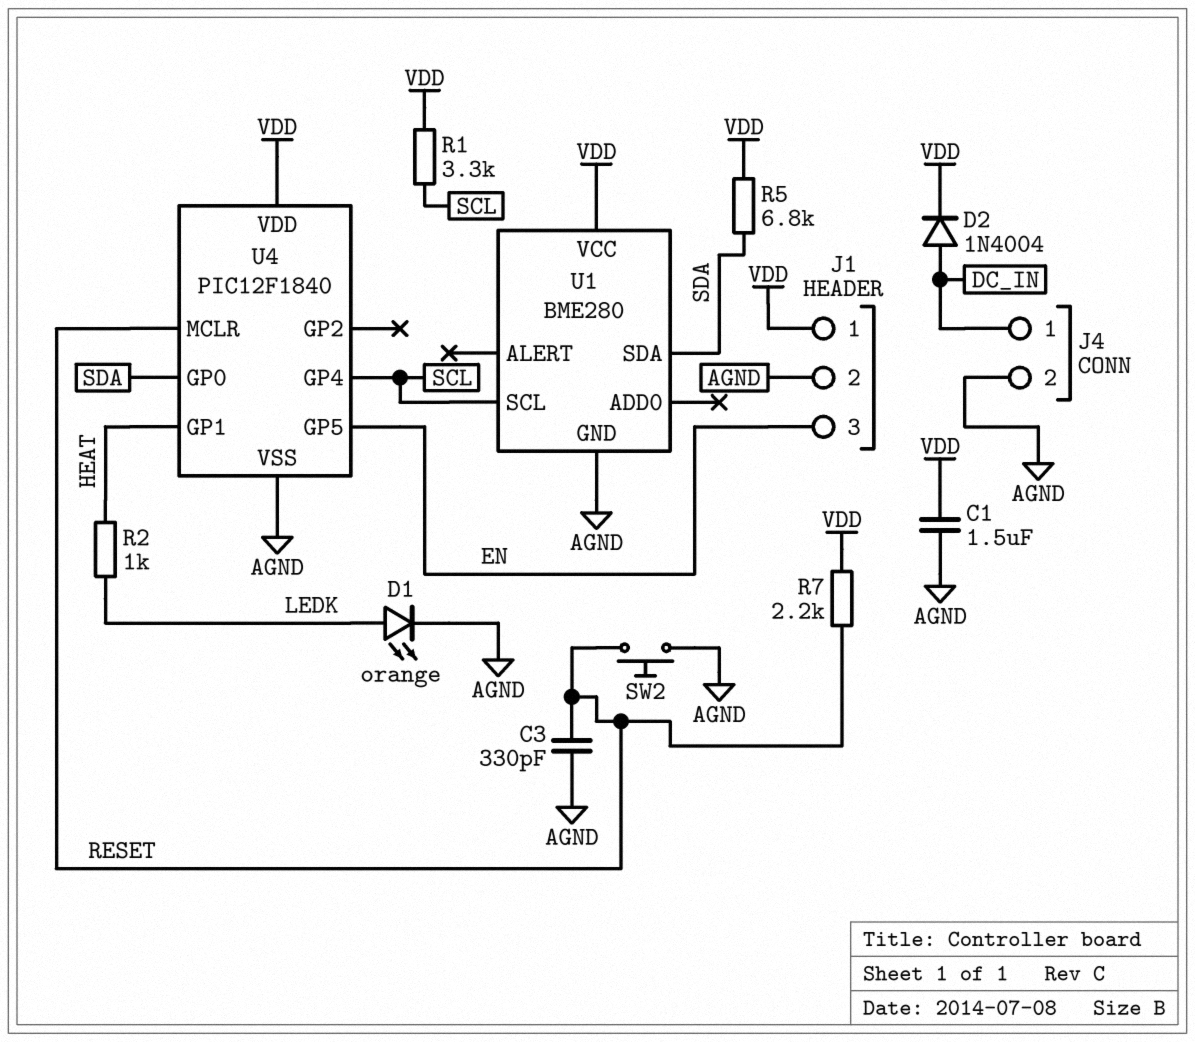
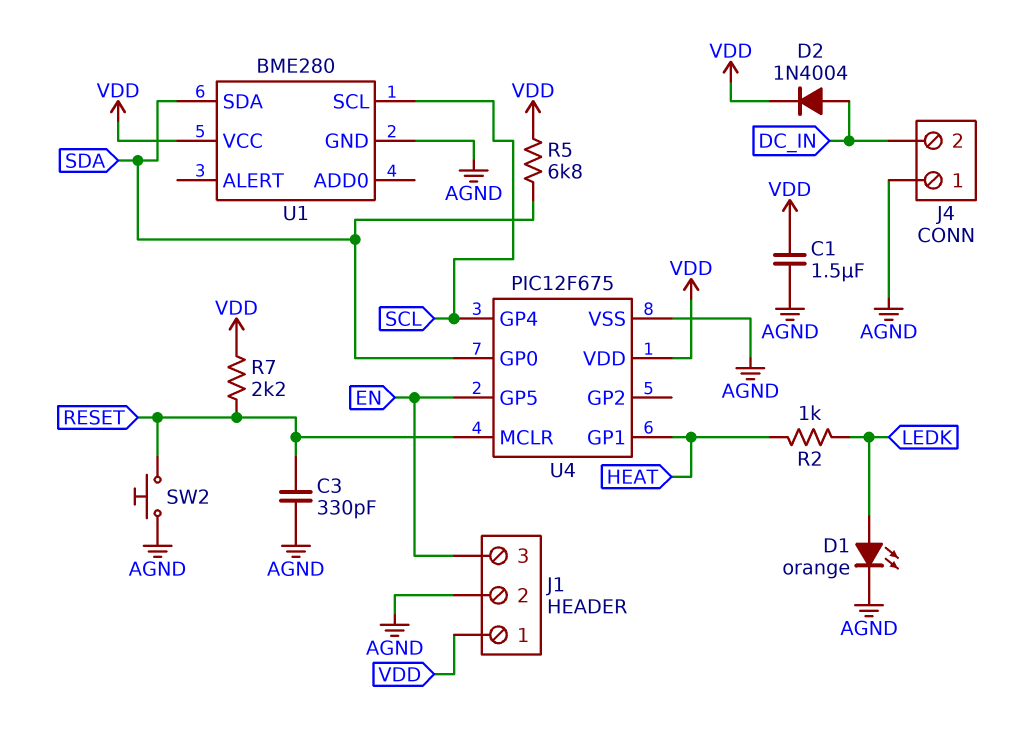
J4 pin 1: DC_IN -> AGND
J4 pin 2: AGND -> DC_IN
R1: 3.3k (SCL, VDD) -> none
U4: PIC12F1840 -> PIC12F675

